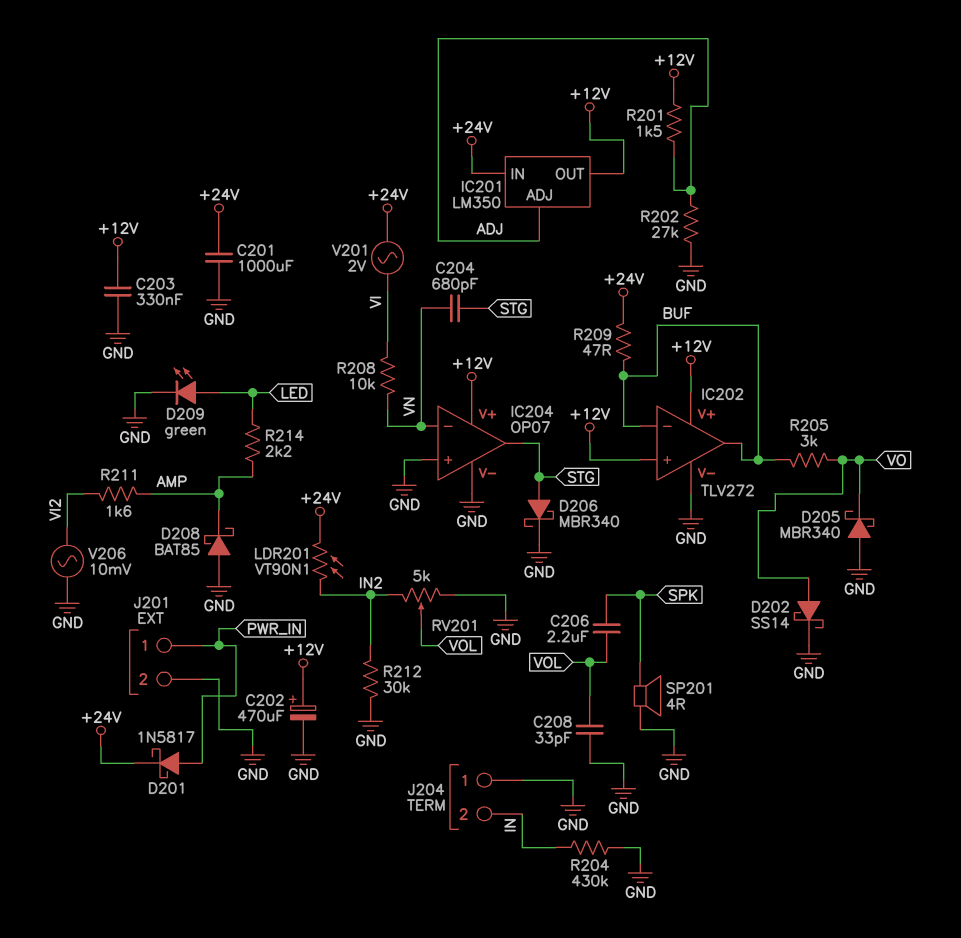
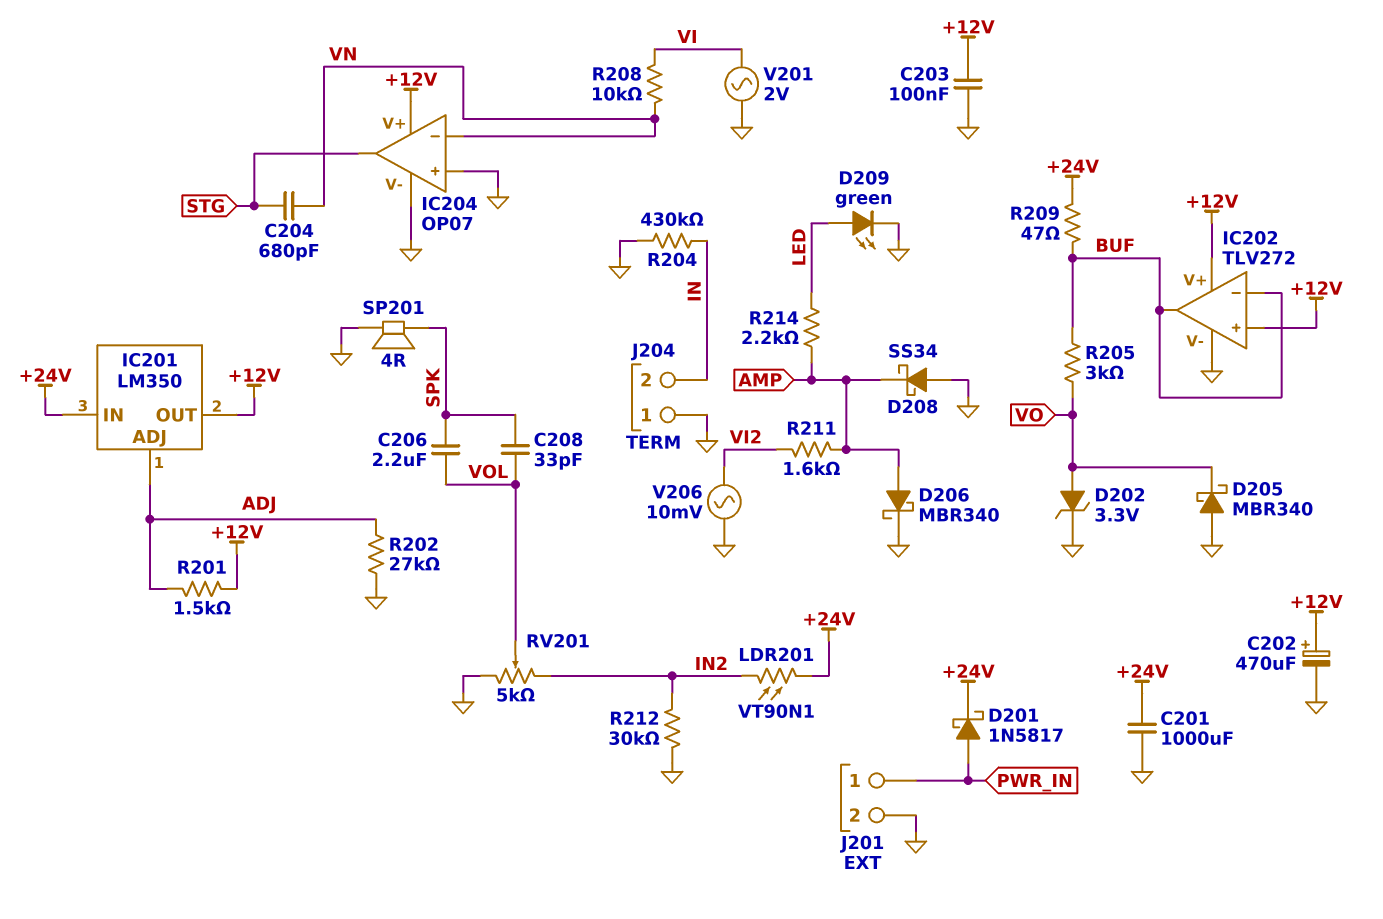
C203: 330nF (+12V, GND) -> 100nF (+12V, GND)
C208: 33pF (GND, VOL) -> 33pF (SPK, VOL)
D202: schottky SS14 (A VO, K GND) -> zener 3.3V (A VO, K GND)
D206: schottky MBR340 (A STG, K GND) -> schottky MBR340 (A AMP, K GND)
D208: schottky BAT85 (A GND, K AMP) -> schottky SS34 (A GND, K AMP)
V201: AC 2V (+24V, VI) -> AC 2V (GND, VI)

